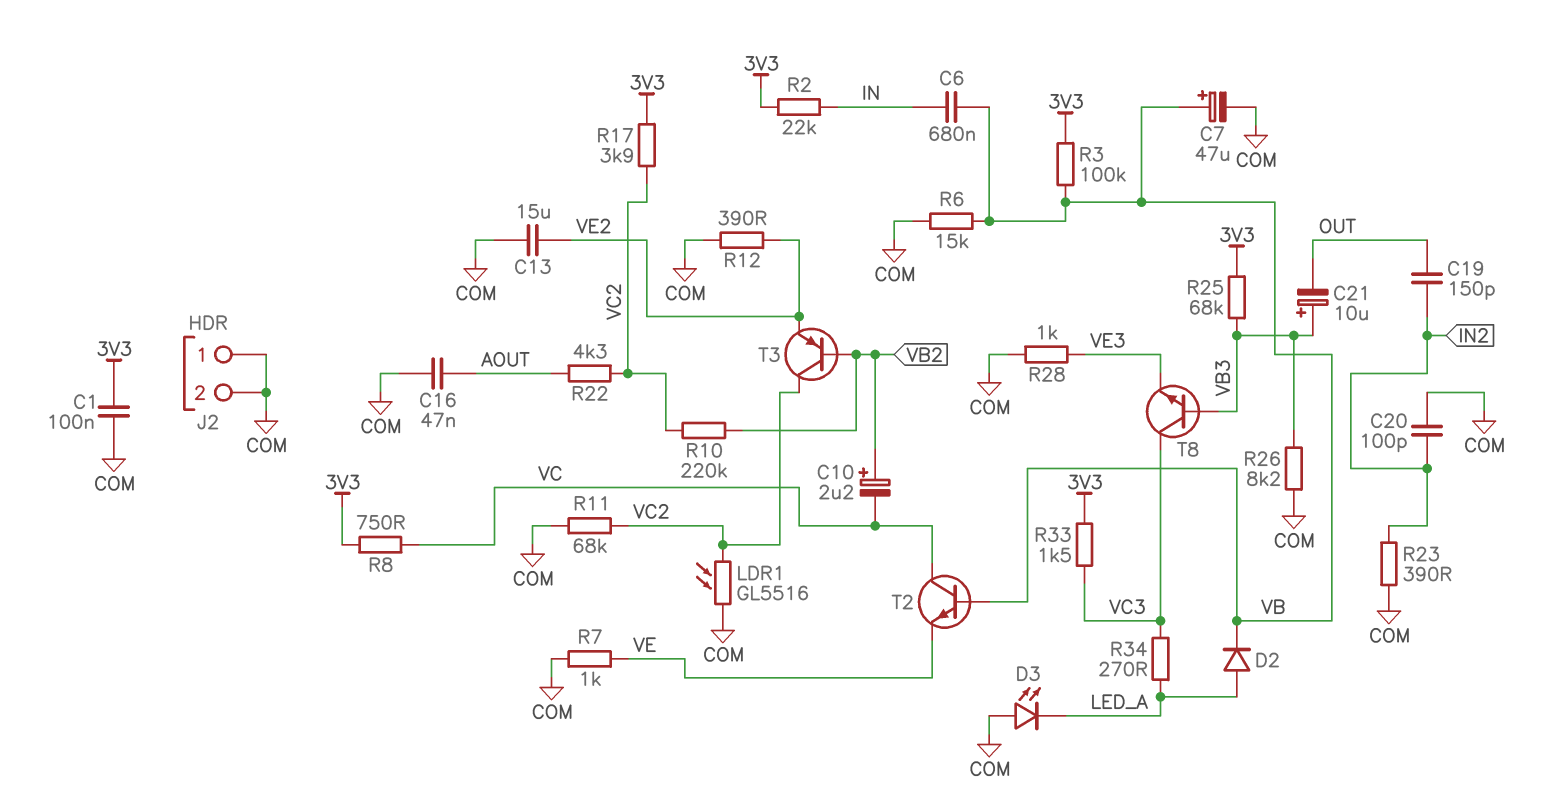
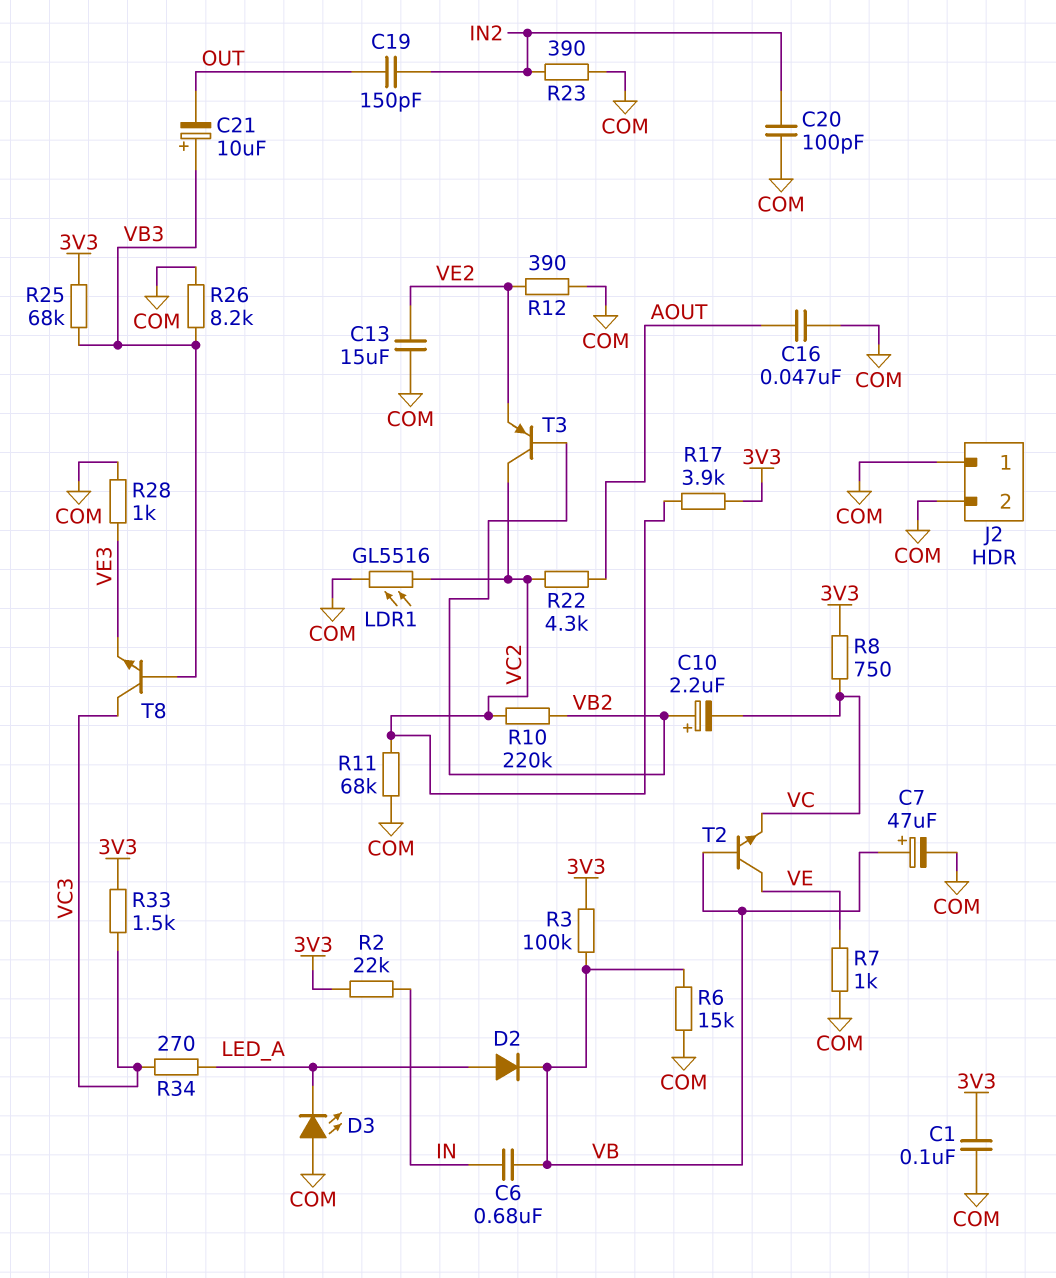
T2: NPN (B VB, C VC, E VE) -> NPN (B VB, C VE, E VC)

